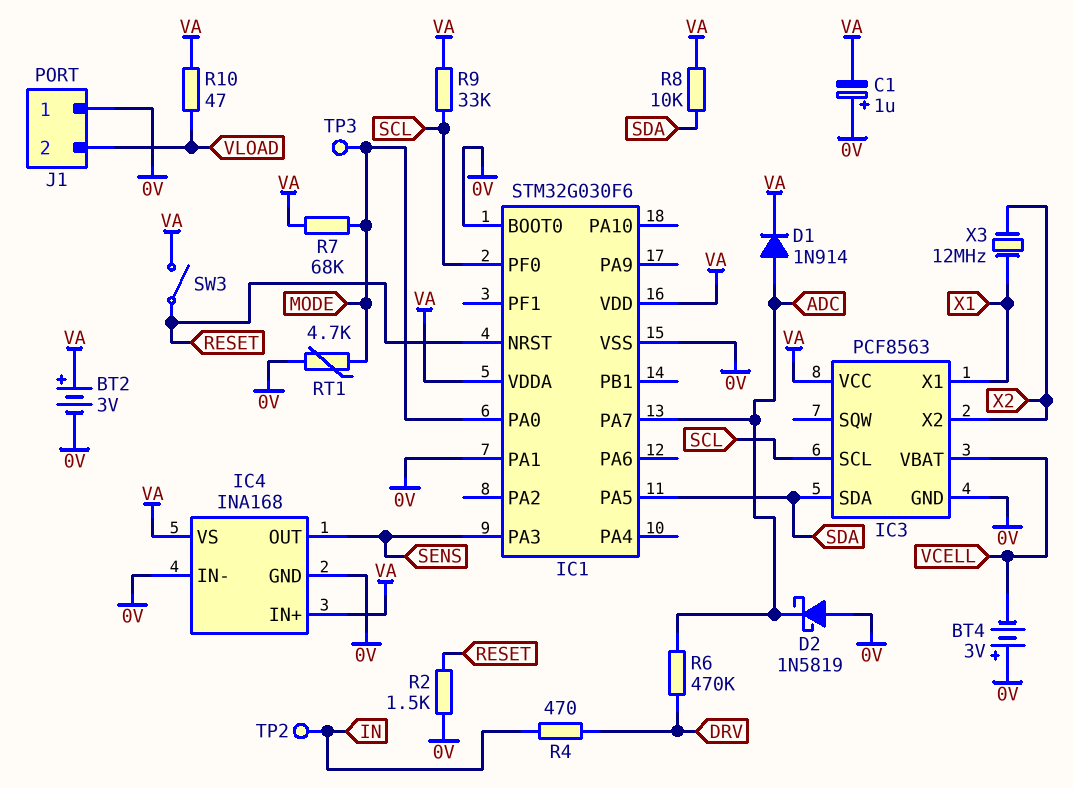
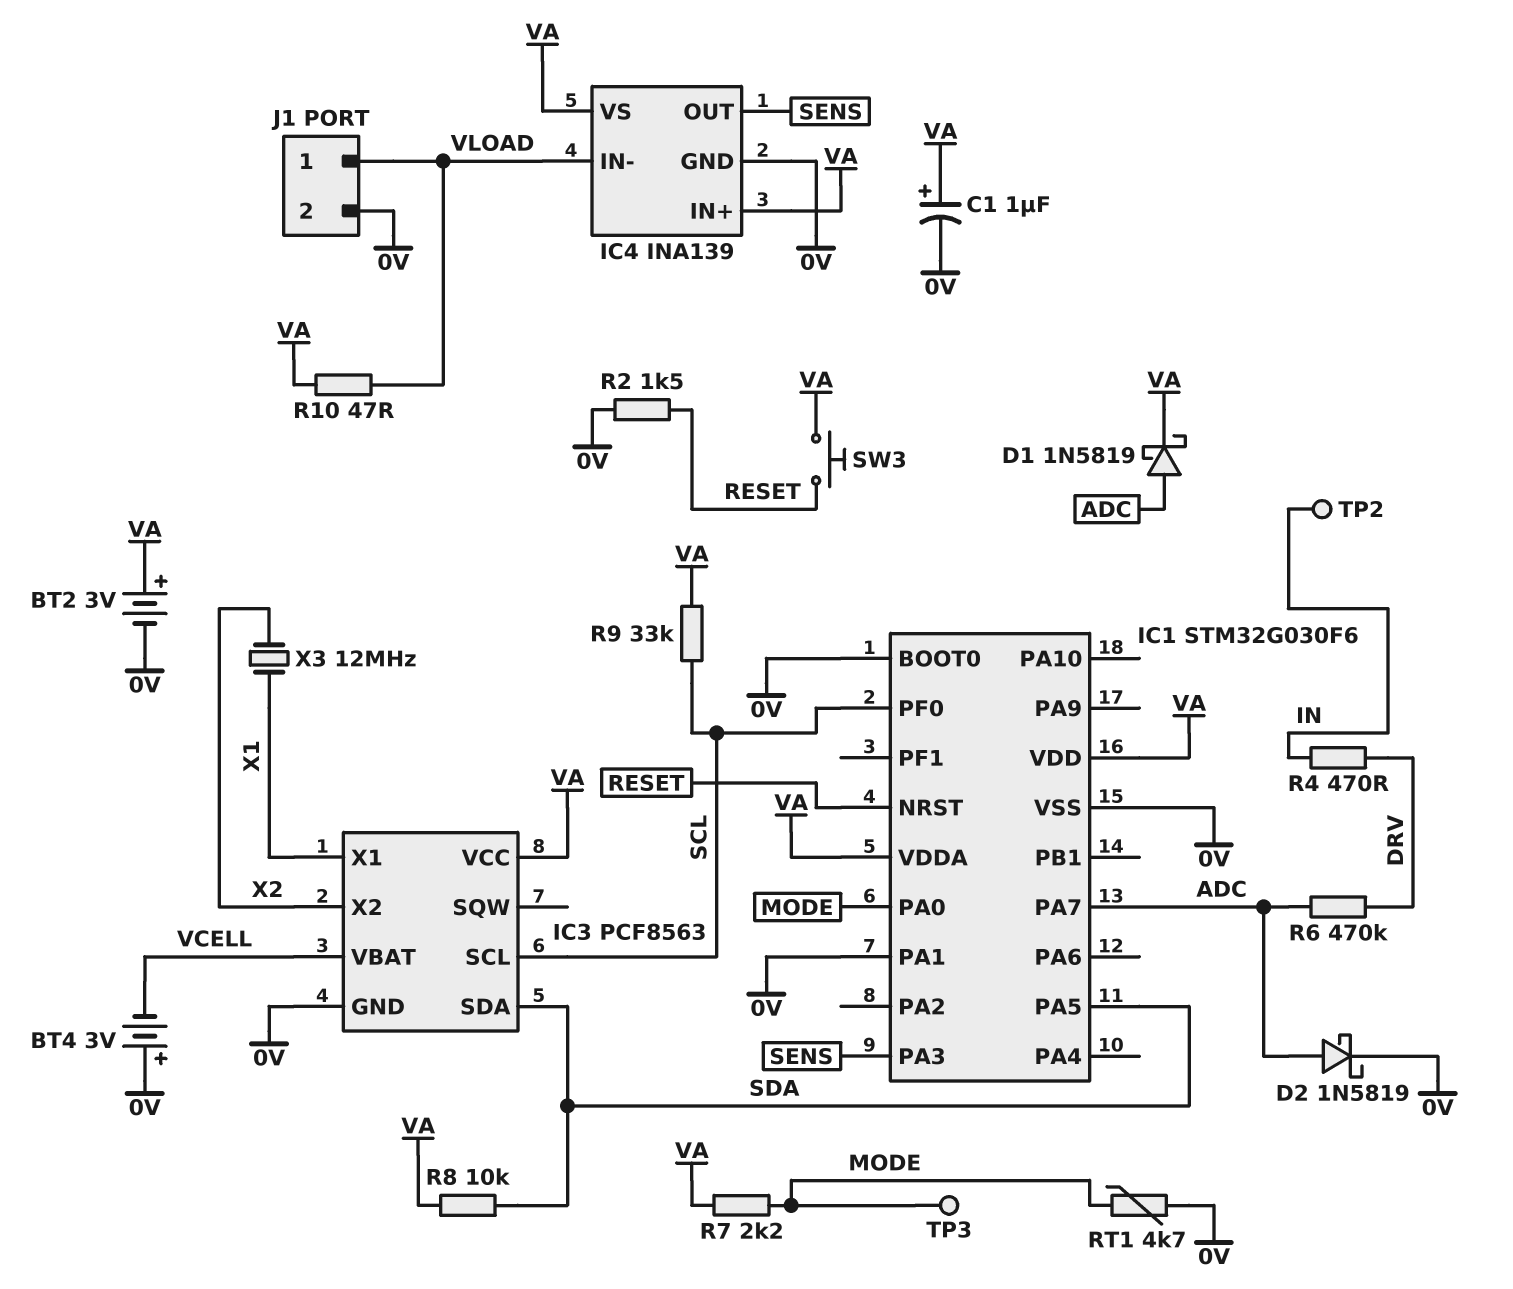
C1: 1uF (plus 0V, minus VA) -> 1uF (plus VA, minus 0V)
D1: diode 1N914 (A ADC, K VA) -> schottky 1N5819 (A ADC, K VA)
D2: schottky 1N5819 (A 0V, K ADC) -> schottky 1N5819 (A ADC, K 0V)
IC4: INA168 -> INA139
IC4 pin IN-: 0V -> VLOAD
J1 pin 1: 0V -> VLOAD
J1 pin 2: VLOAD -> 0V
R7: 68k (MODE, VA) -> 2.2k (MODE, VA)
SW3: switch (RESET, VA) -> button (RESET, VA)

